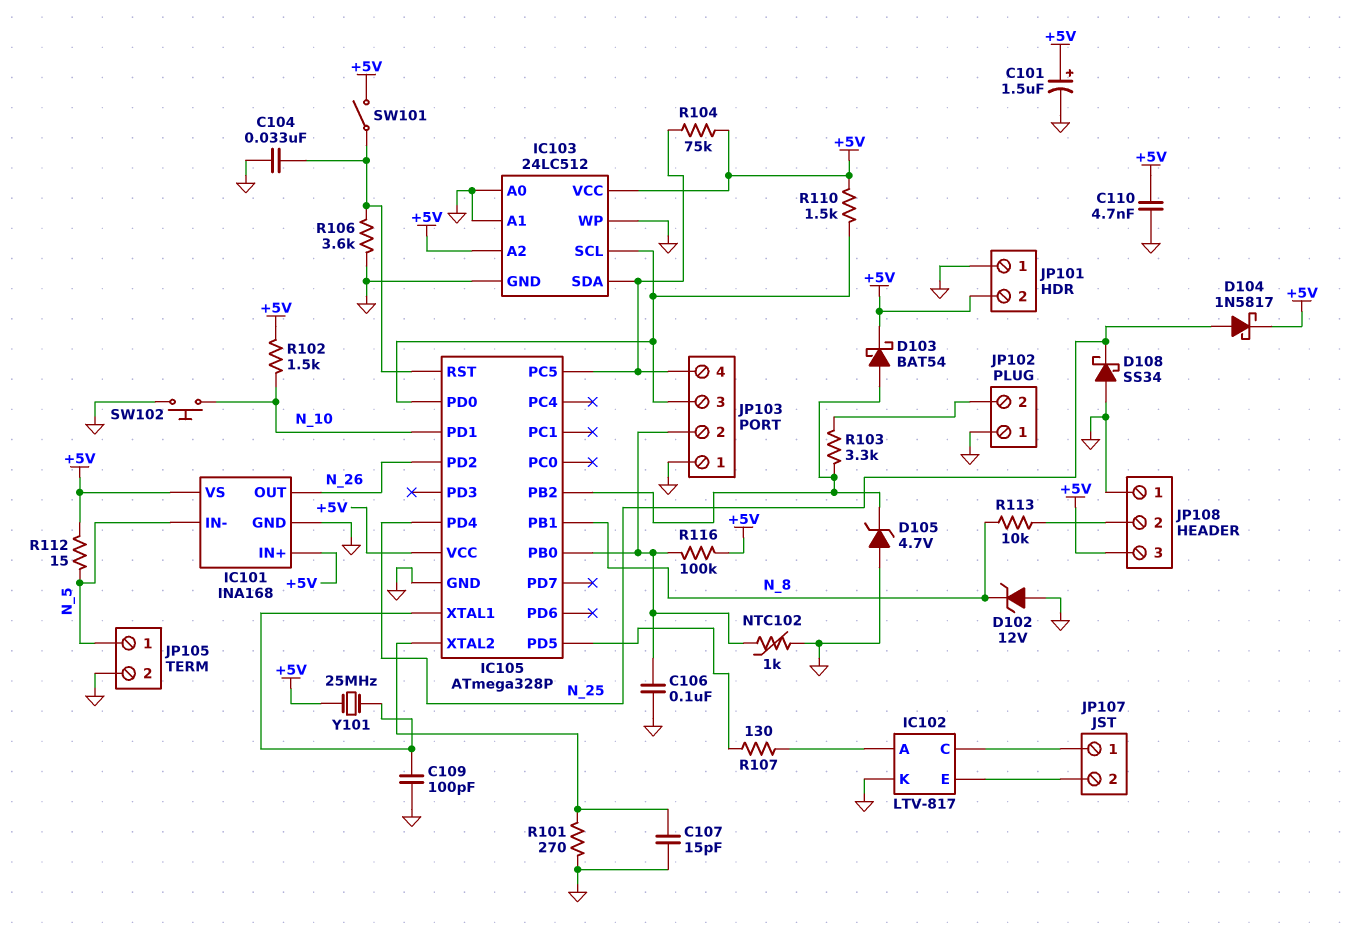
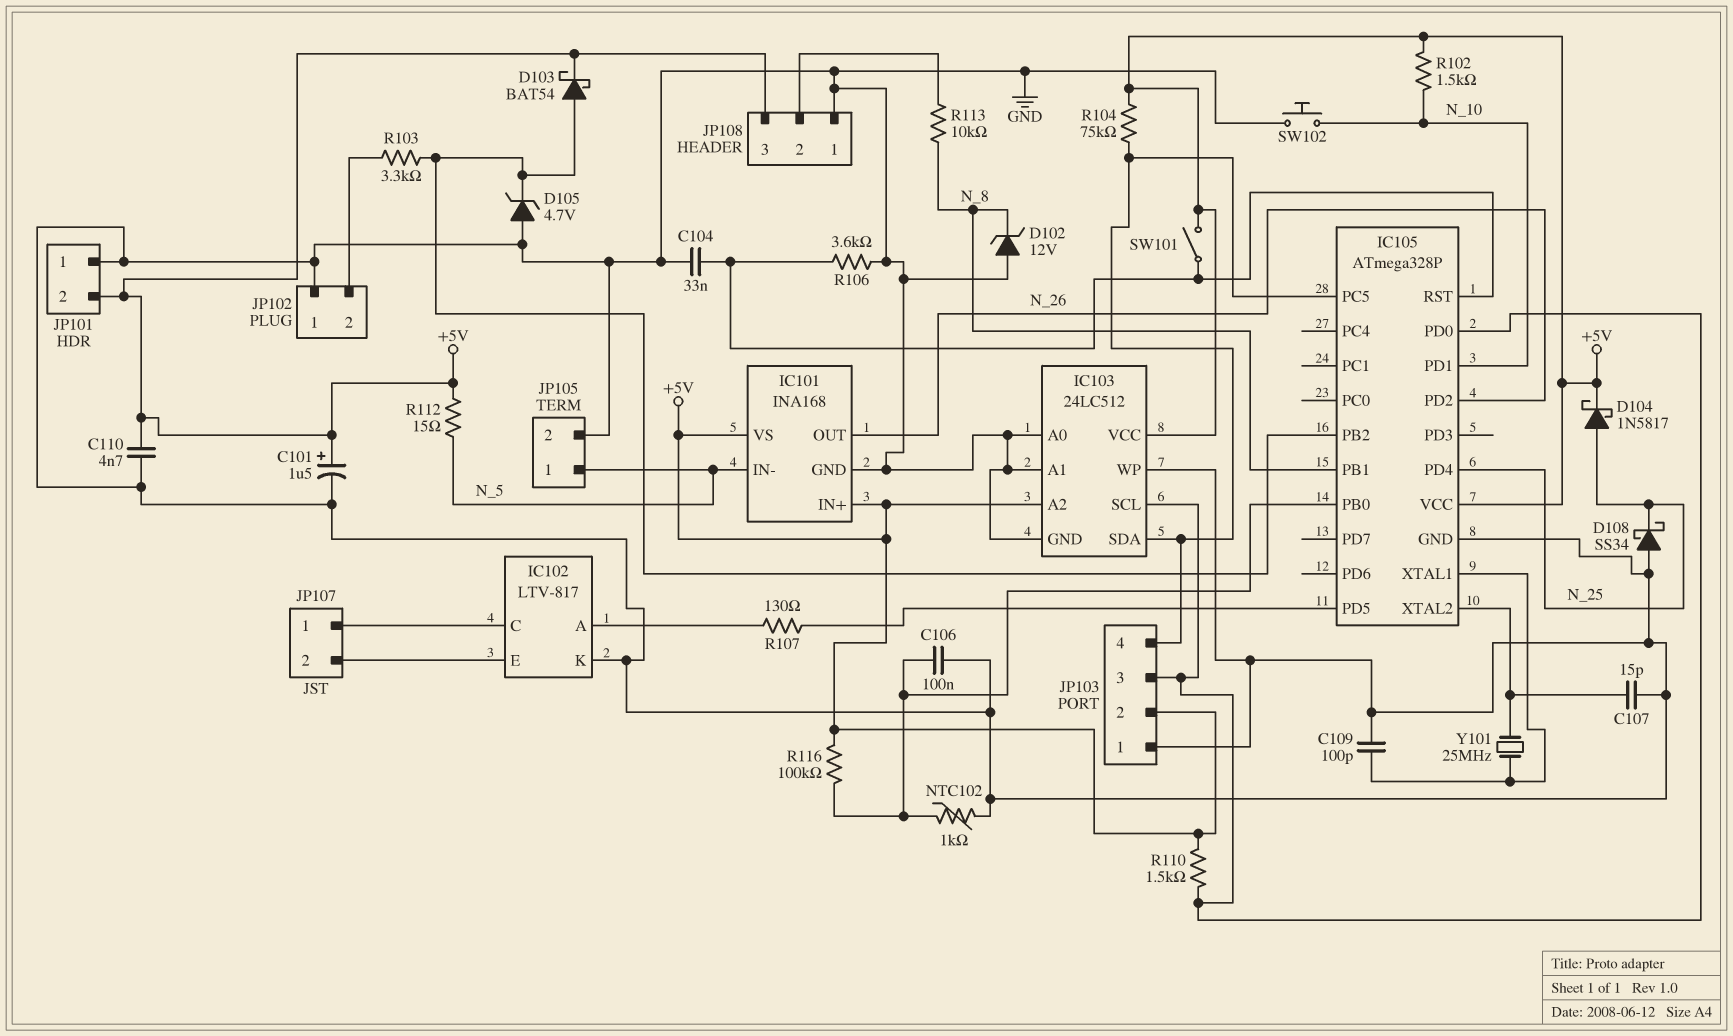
JP103 pin 2: IC105/PB0 -> +5V
R101: 270 (GND, IC105/XTAL2) -> none
Y101: 25MHz (+5V, IC105/XTAL1) -> 25MHz (IC105/XTAL1, IC105/XTAL2)

